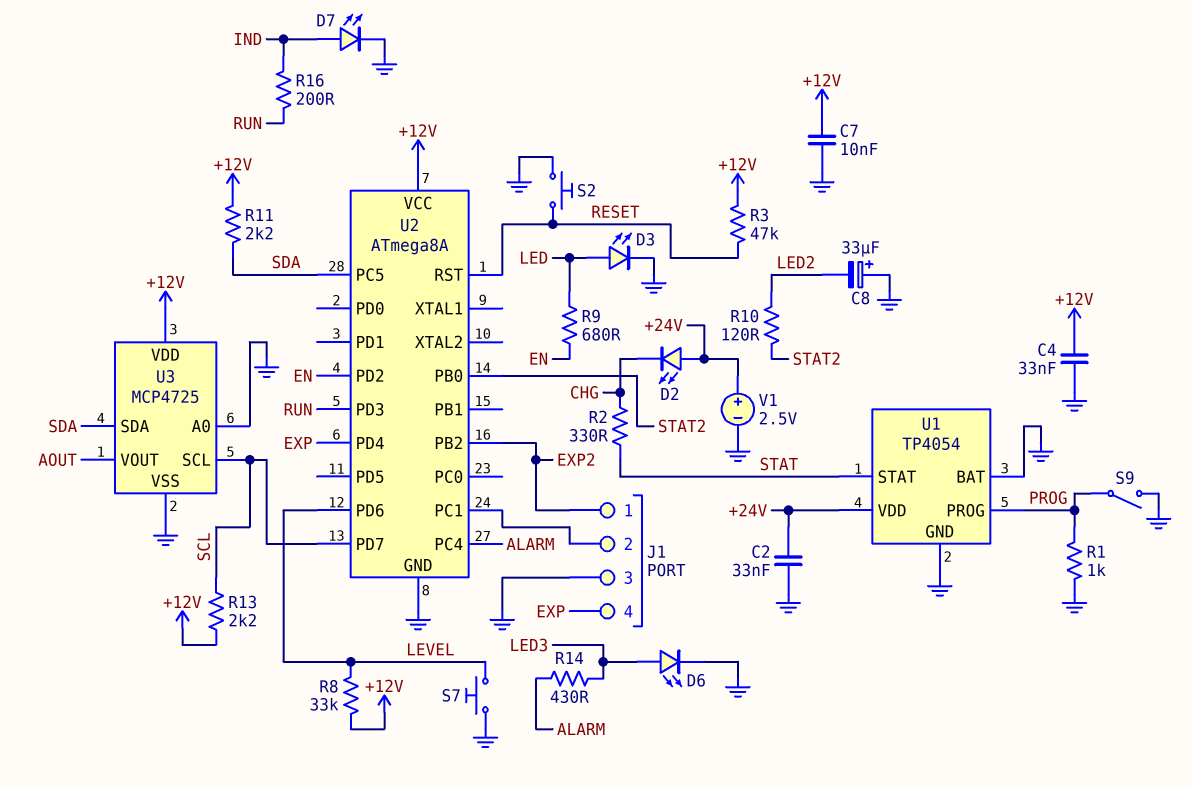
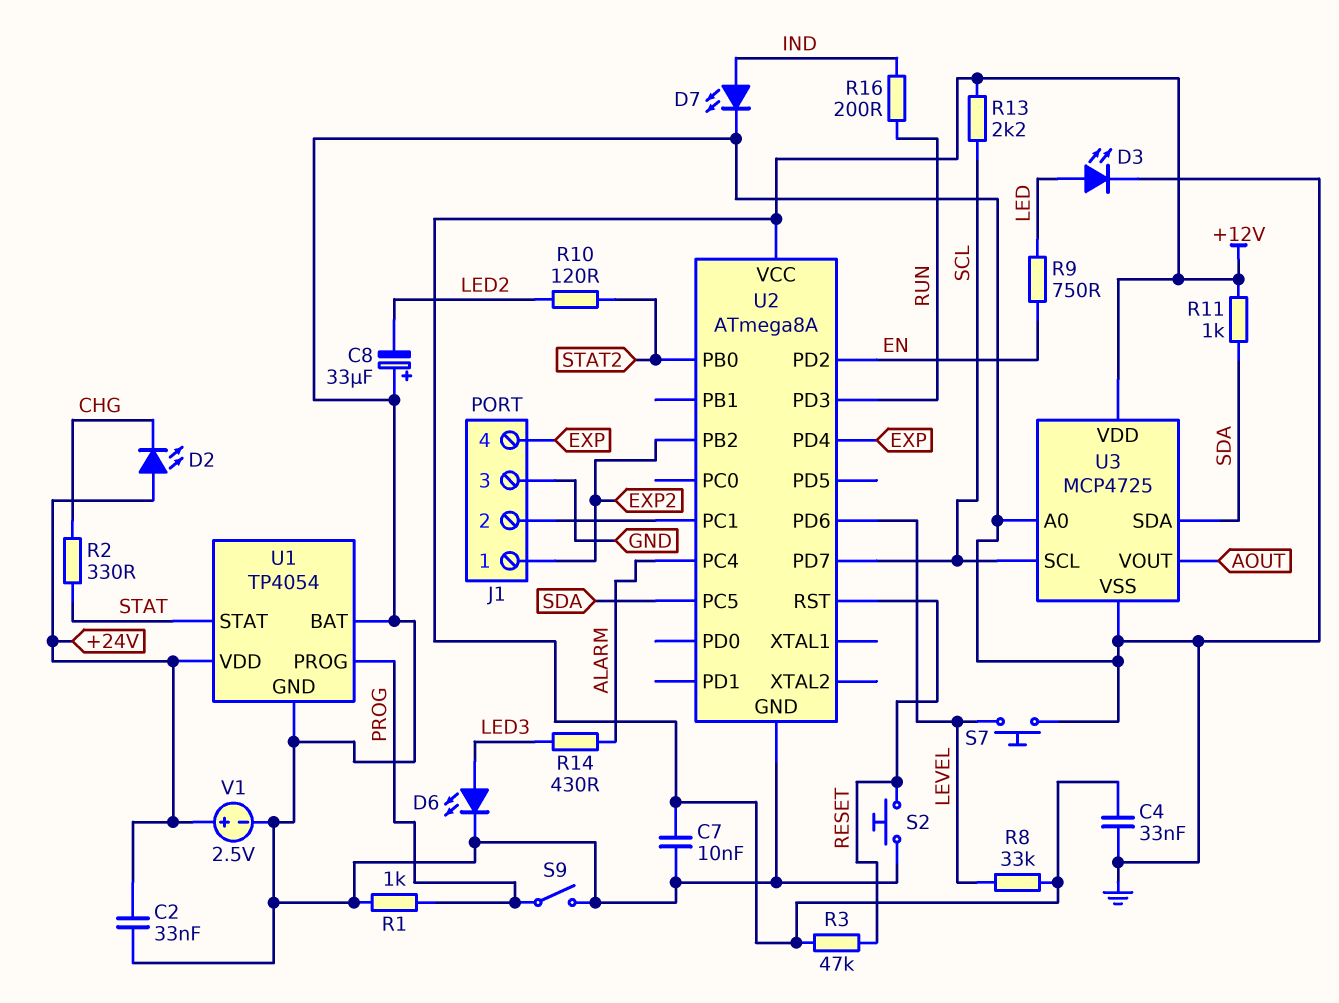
R9: 680 (EN, LED) -> 750 (EN, LED)
R11: 2.2k (+12V, SDA) -> 1k (+12V, SDA)

